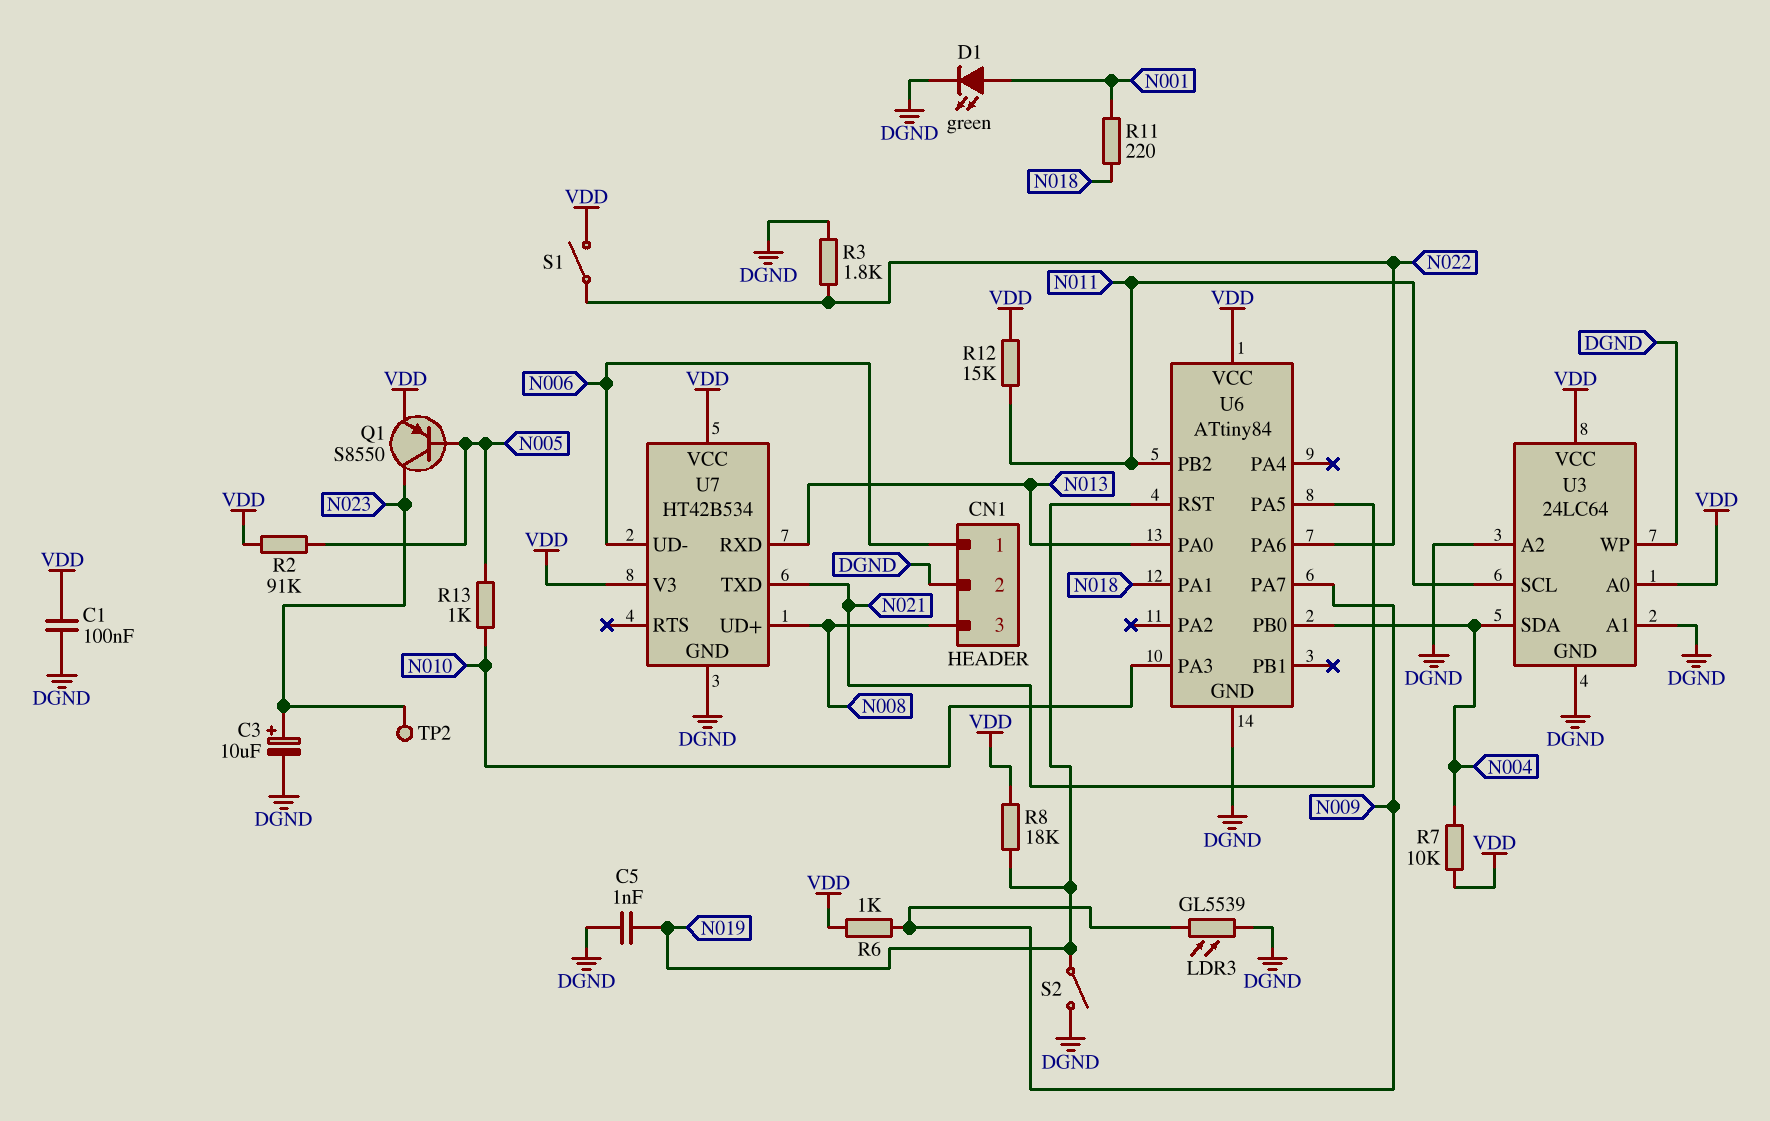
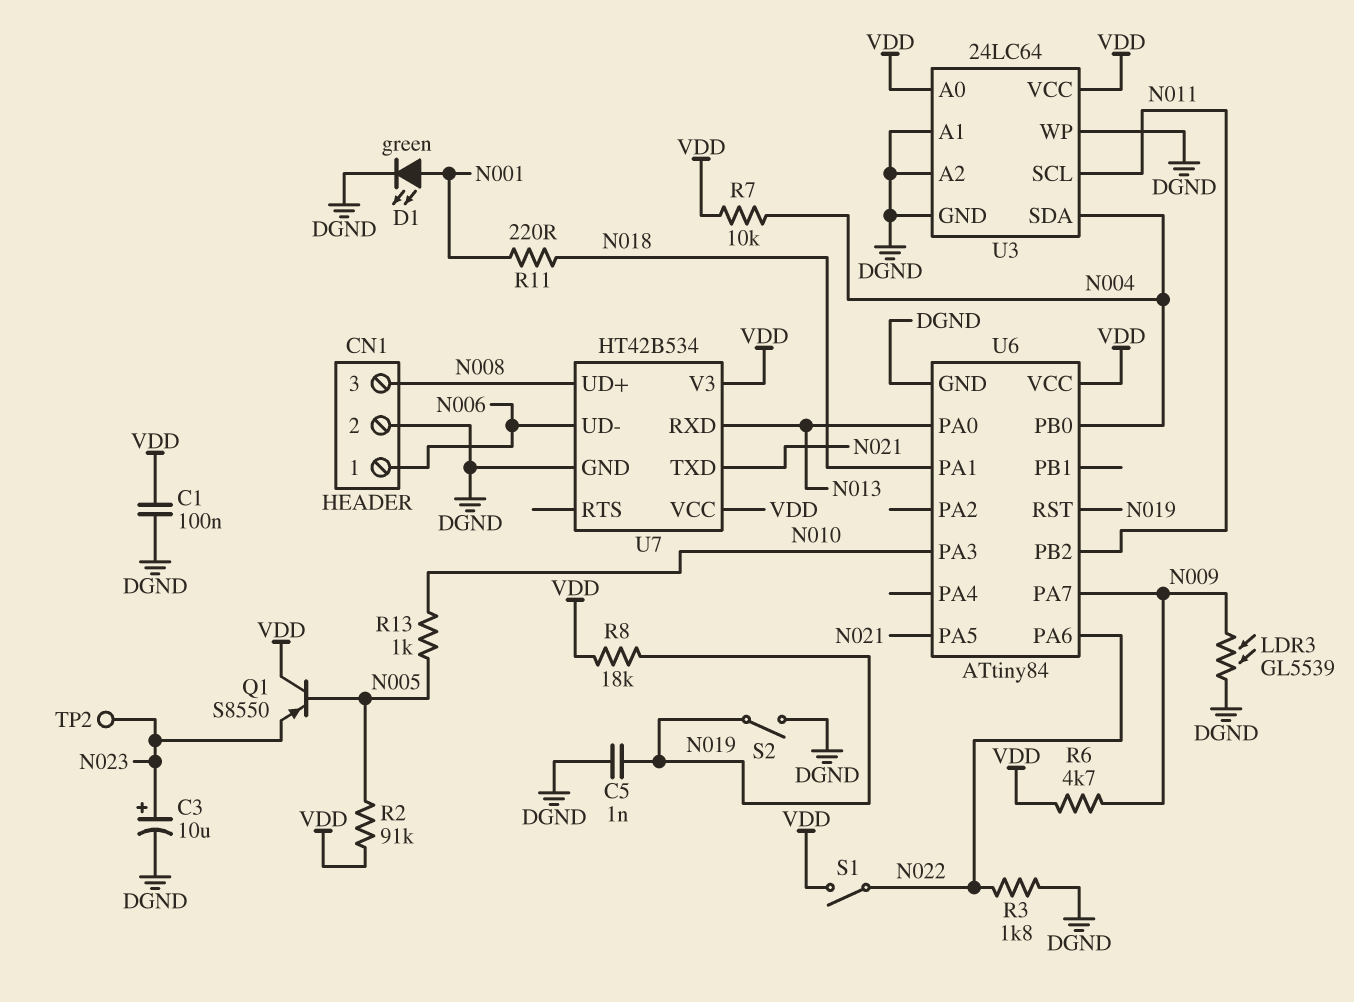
Q1: PNP S8550 (B N005, C N023, E VDD) -> PNP S8550 (B N005, C VDD, E N023)
R6: 1k (N009, VDD) -> 4.7k (N009, VDD)
R12: 15k (N011, VDD) -> none

